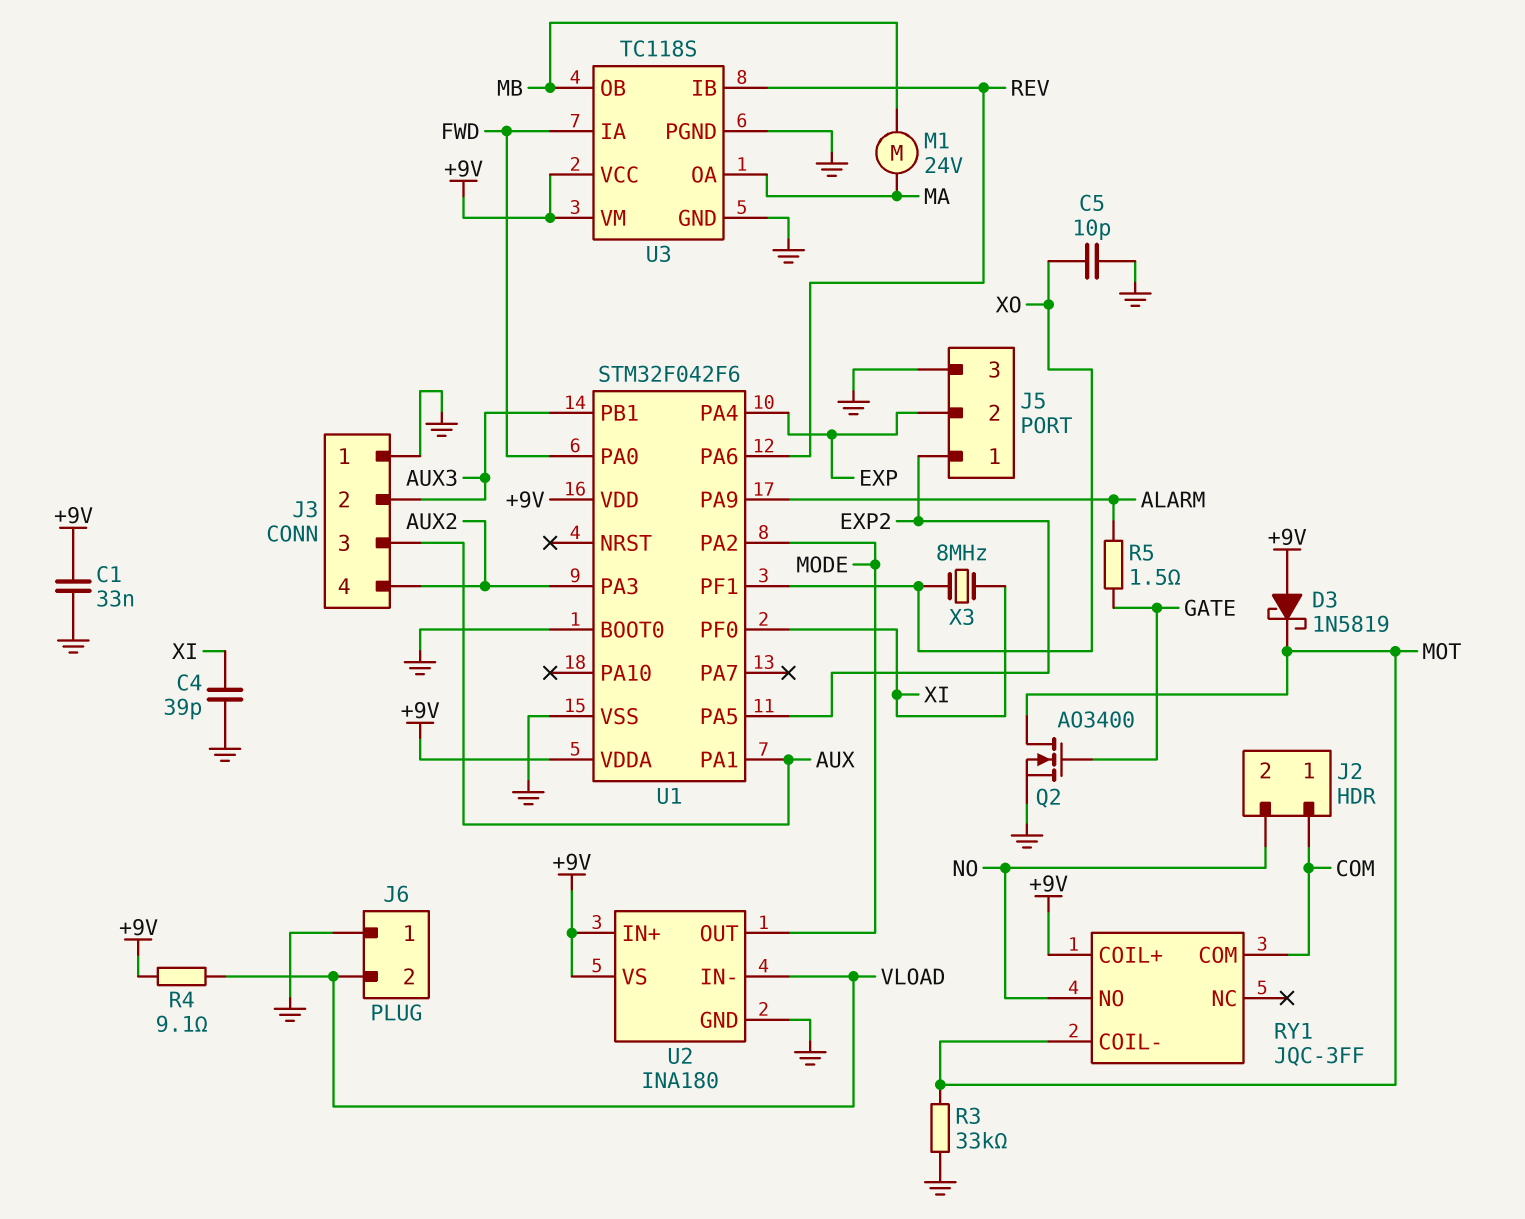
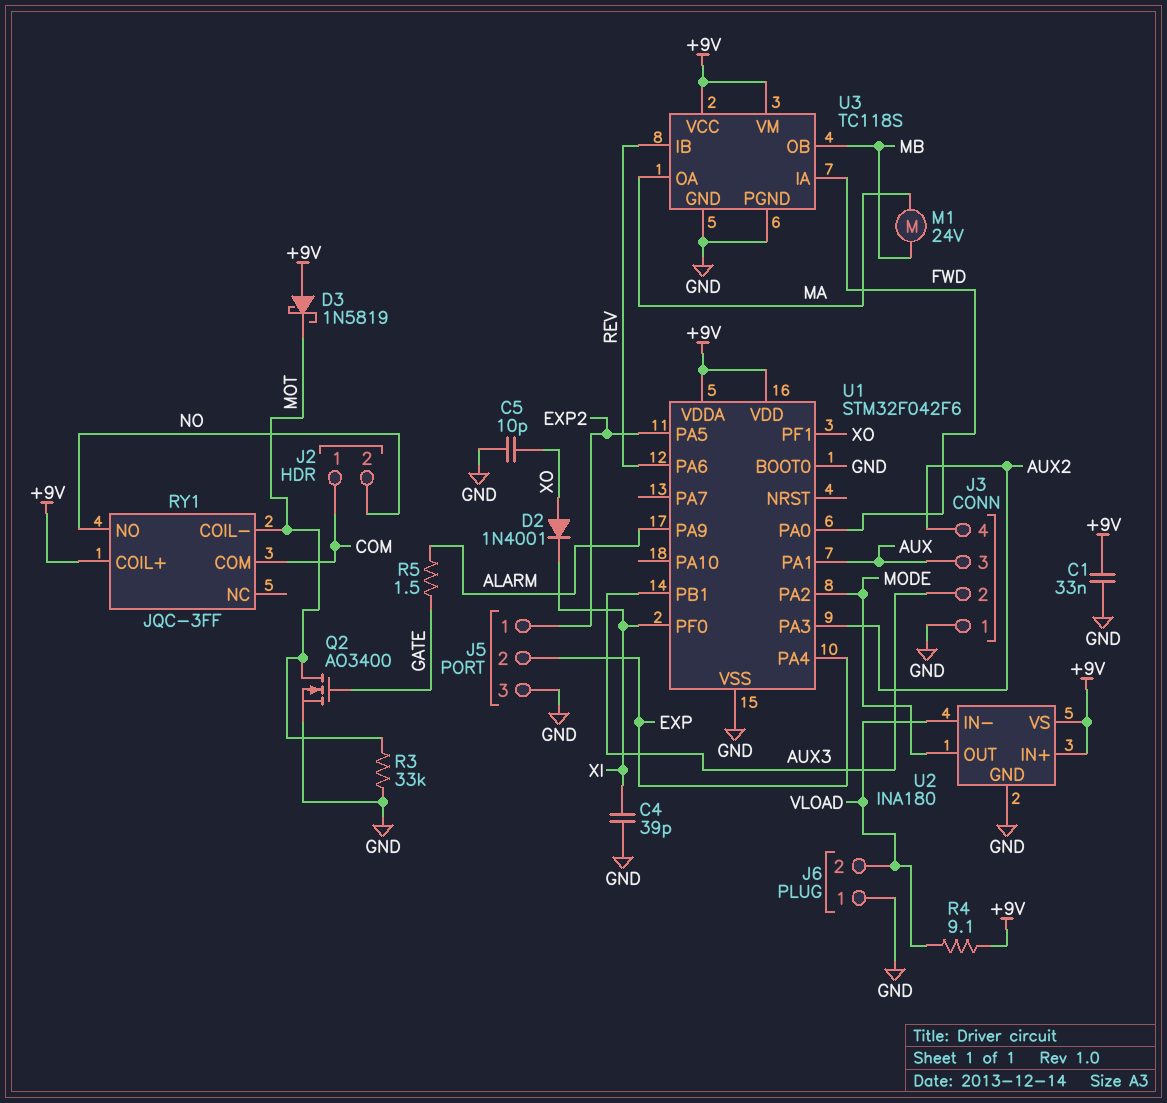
D2: none -> diode 1N4001 (A XO, K XI)
X3: 8MHz (XI, XO) -> none

